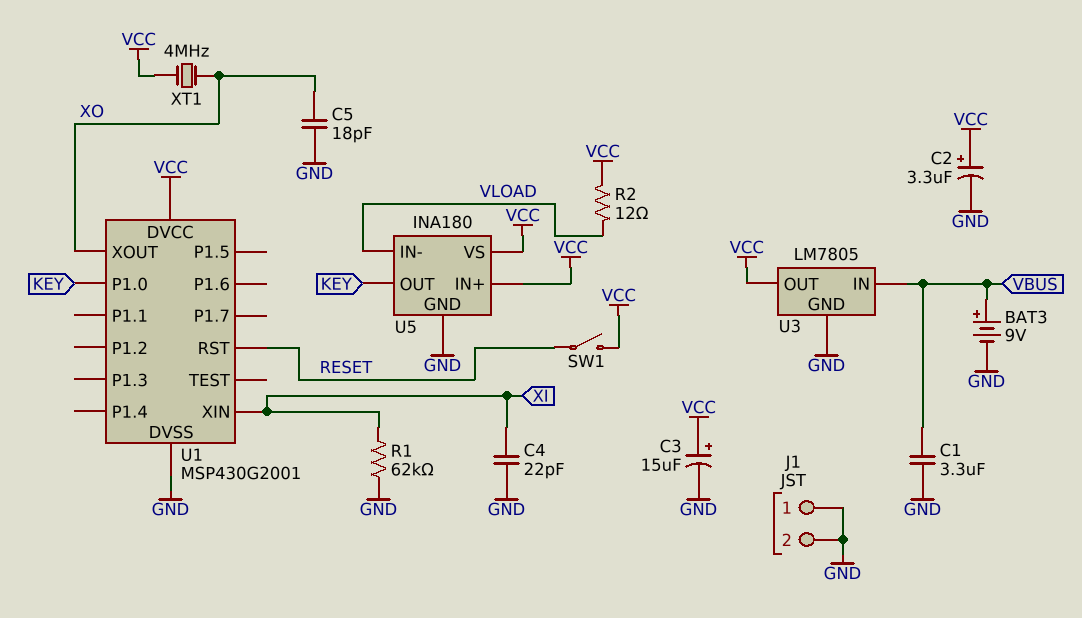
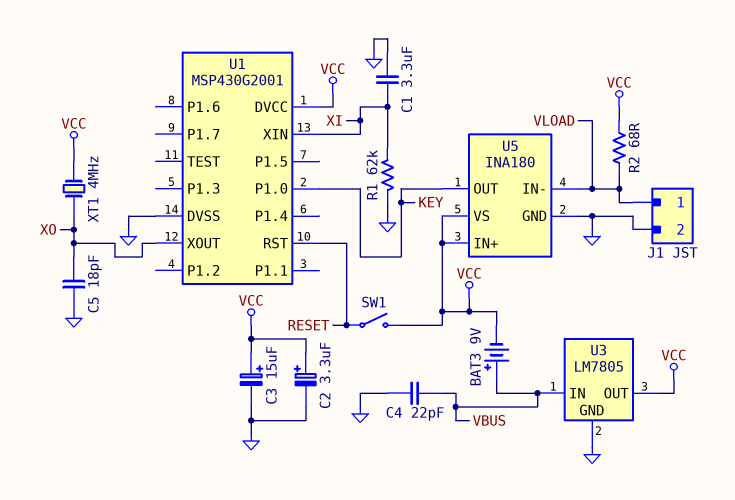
BAT3: 9V (plus VBUS, minus GND) -> 9V (plus VBUS, minus VCC)
C1: 3.3uF (GND, VBUS) -> 3.3uF (GND, XI)
C4: 22pF (GND, XI) -> 22pF (GND, VBUS)
J1 pin 1: GND -> VLOAD
R2: 12 (VCC, VLOAD) -> 68 (VCC, VLOAD)

